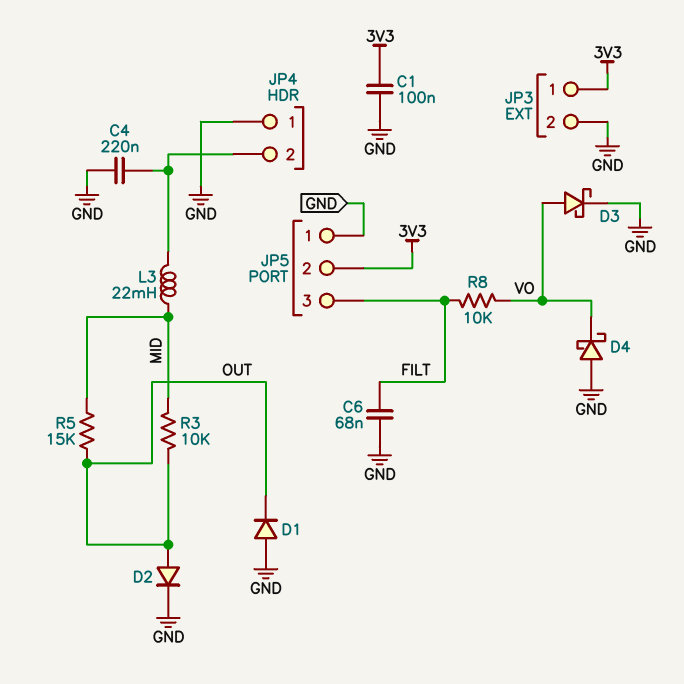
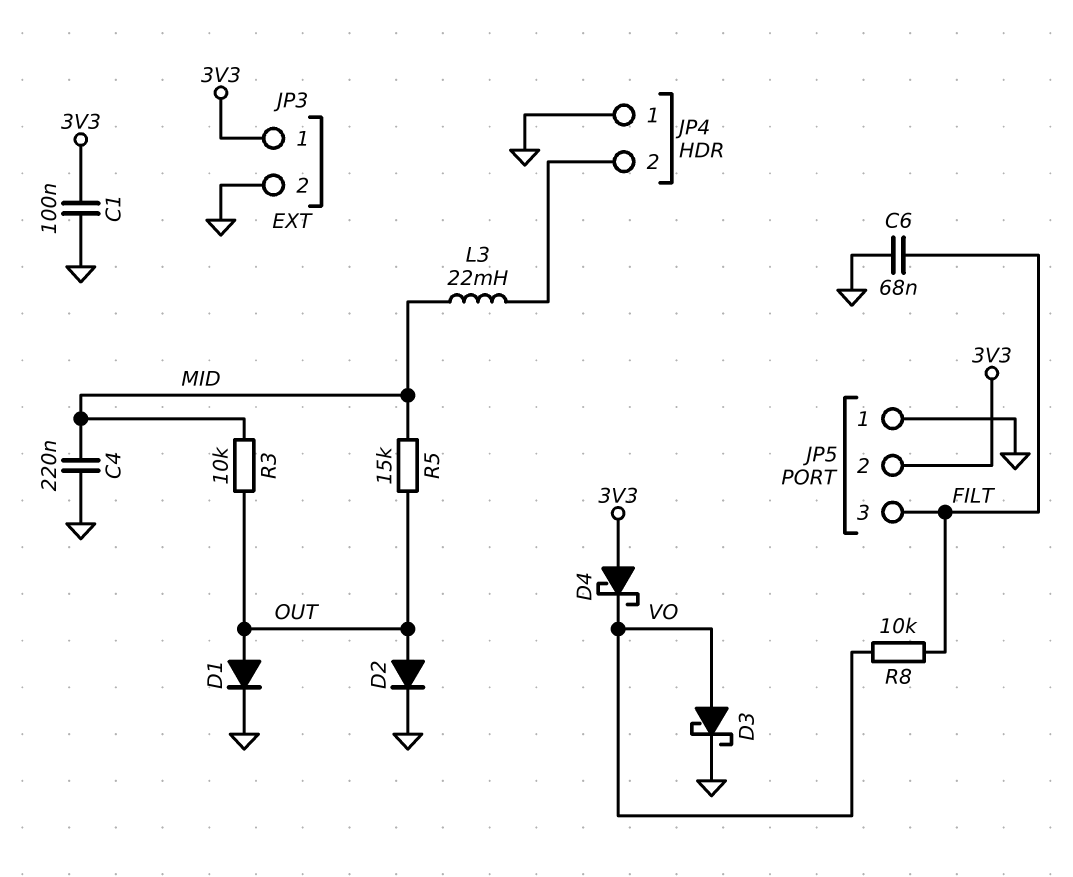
C4: 220nF (GND, JP4/2) -> 220nF (GND, MID)
D1: diode (A GND, K OUT) -> diode (A OUT, K GND)
D4: schottky (A GND, K VO) -> schottky (A 3V3, K VO)

